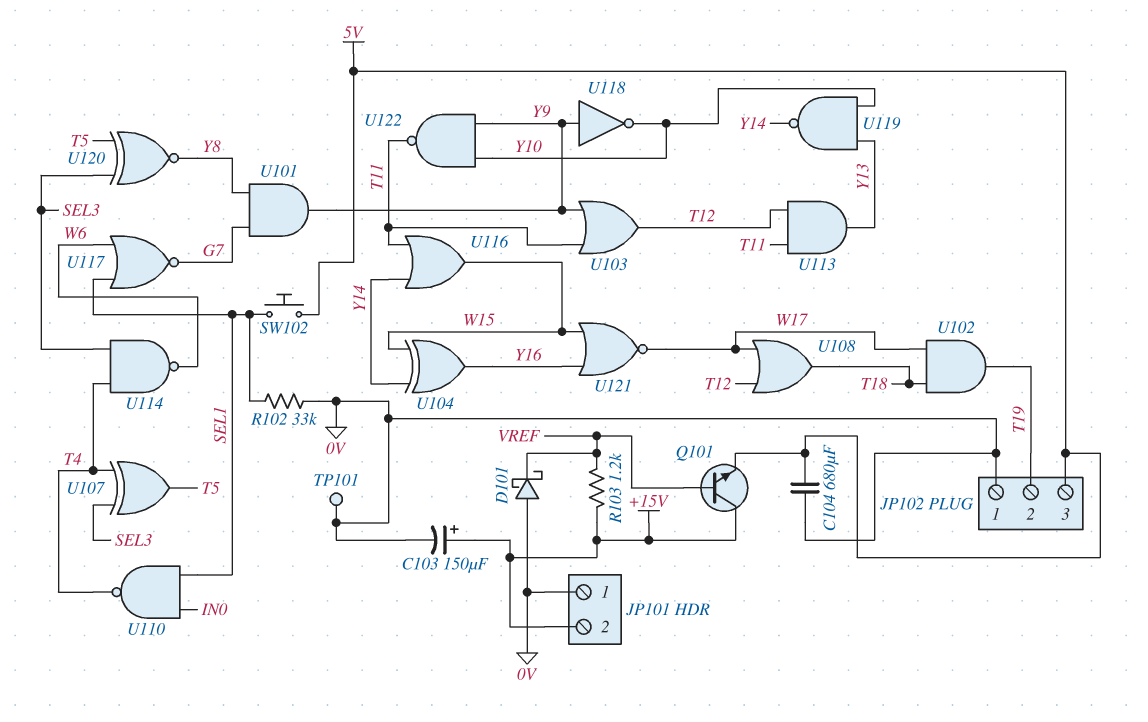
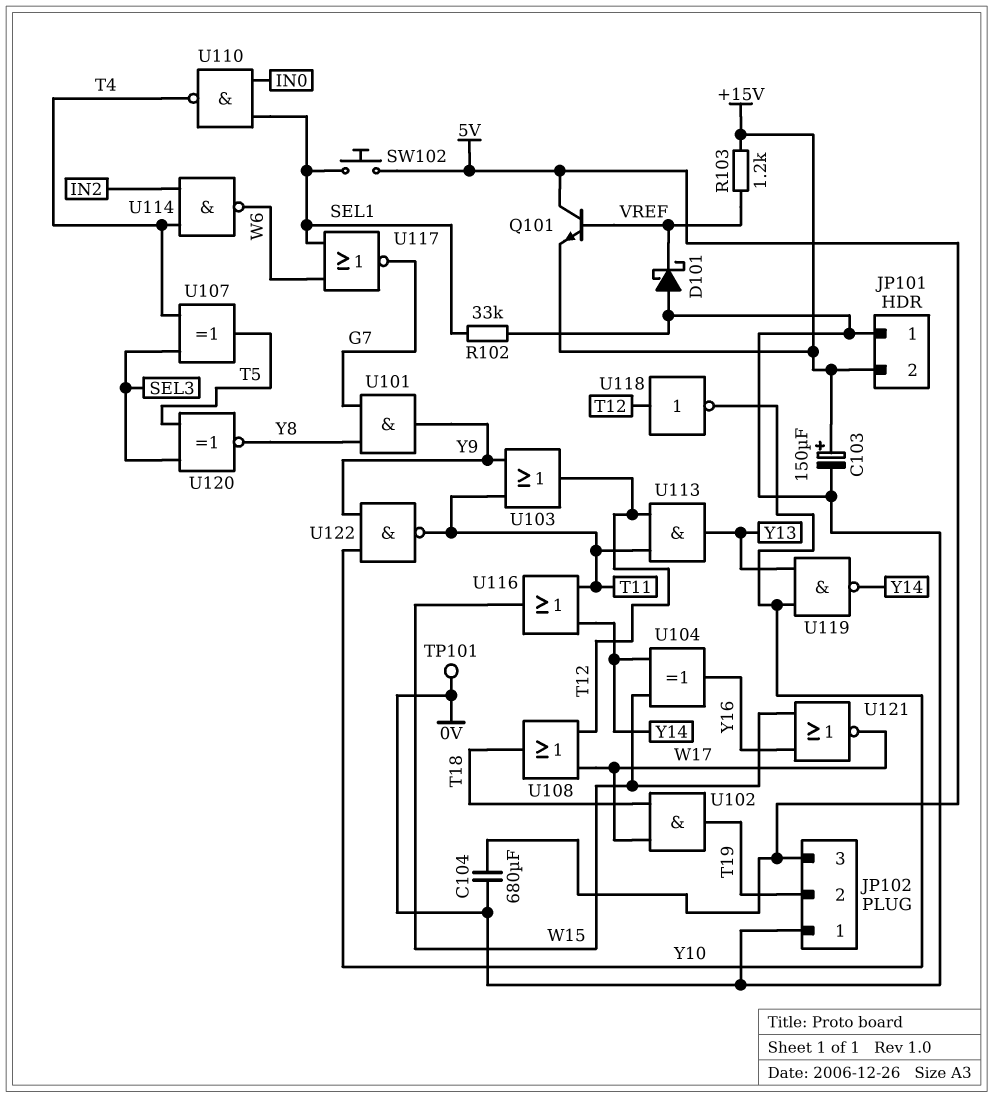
Q101: NPN (B VREF, C +15V, E 5V) -> NPN (B VREF, C 5V, E +15V)
U114: NAND (in SEL3, in T4, out W6) -> NAND (in IN2, in T4, out W6)
U118: NOT (in Y9, out Y10) -> NOT (in T12, out Y10)

